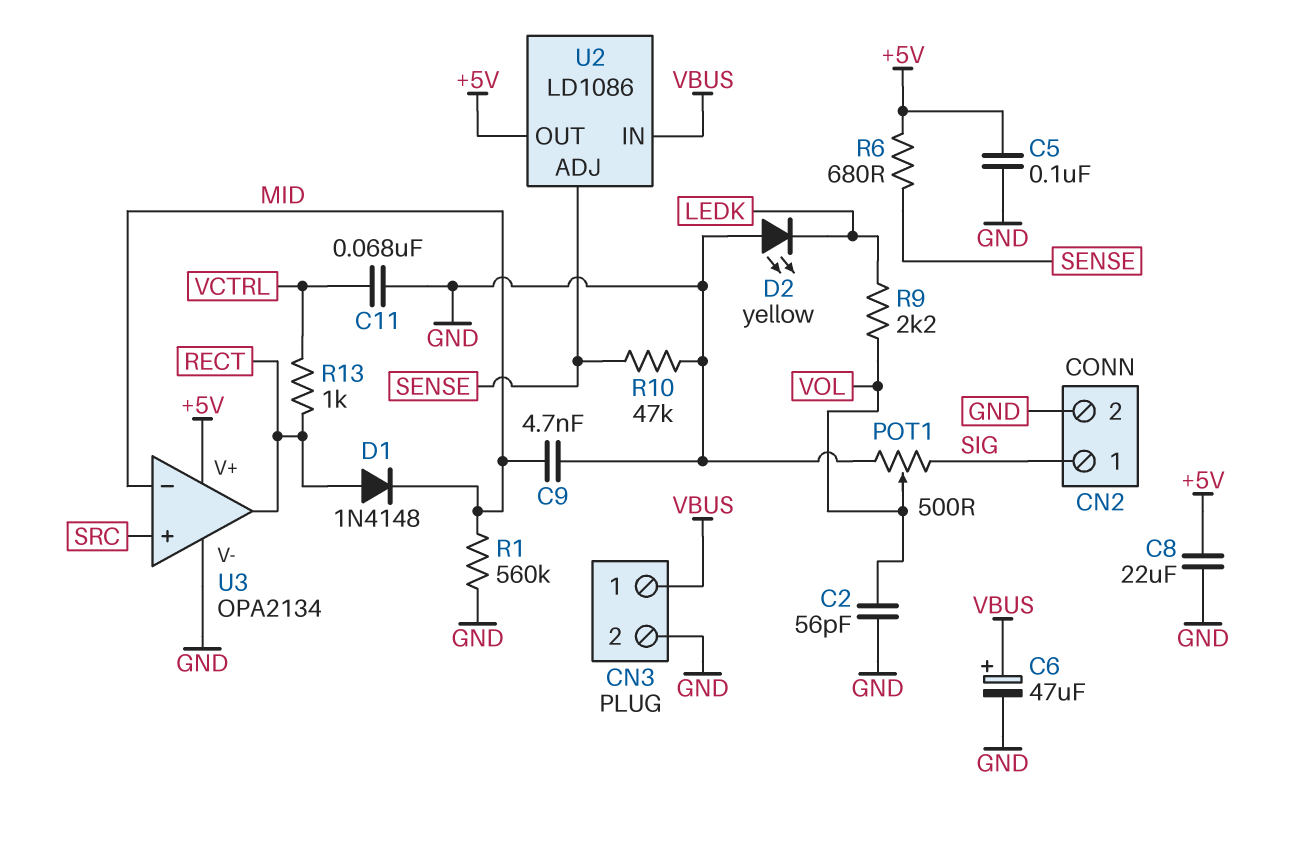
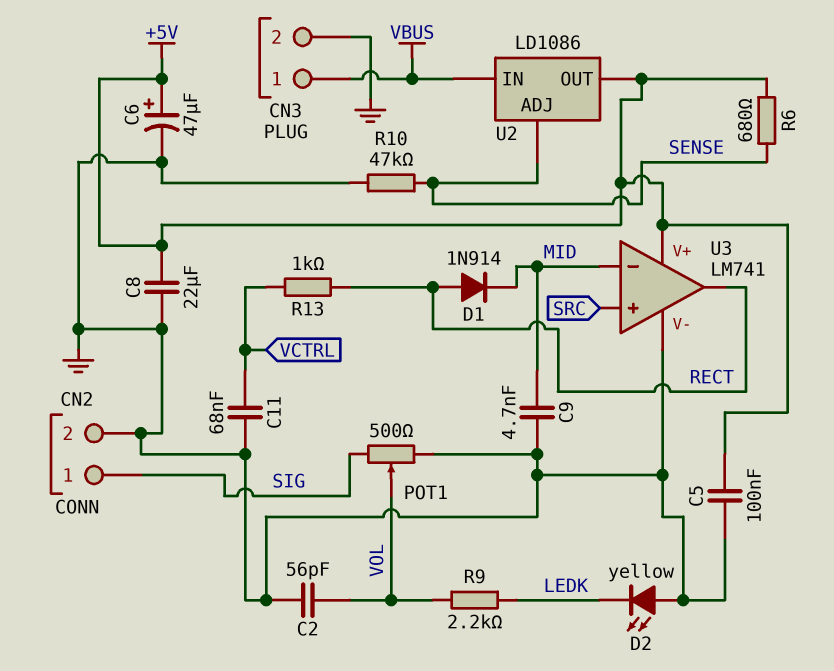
C6: 47uF (plus VBUS, minus GND) -> 47uF (plus +5V, minus GND)
D1: diode 1N4148 (A RECT, K MID) -> diode 1N914 (A RECT, K MID)
R1: 560k (GND, MID) -> none
U3: OPA2134 -> LM741

